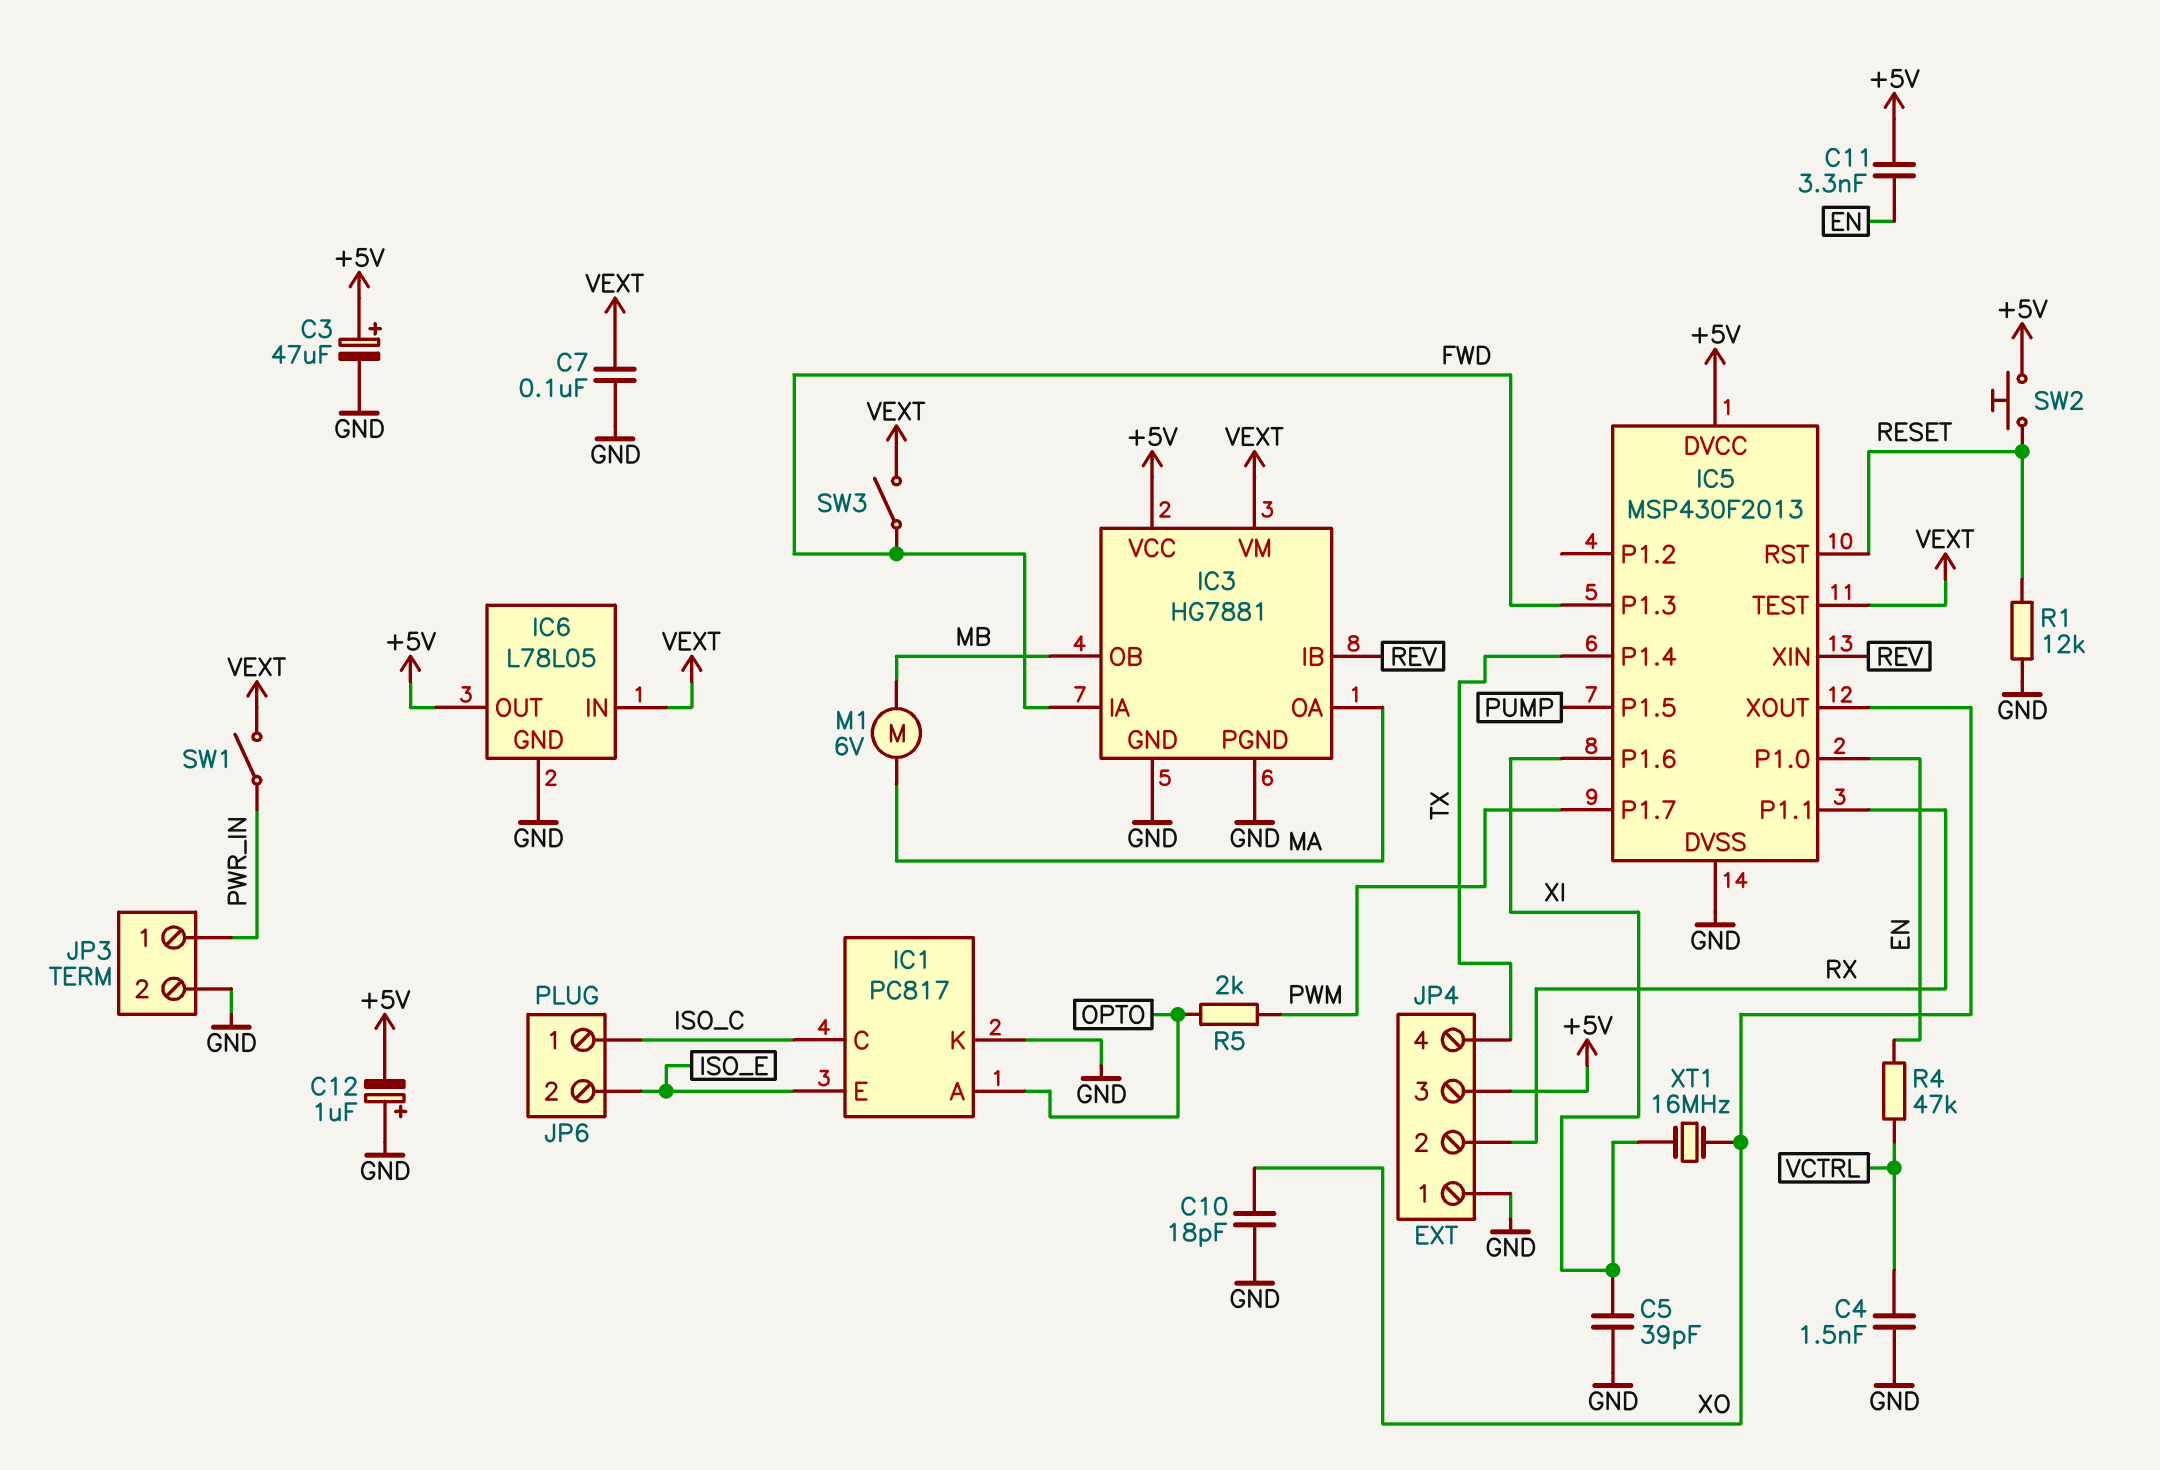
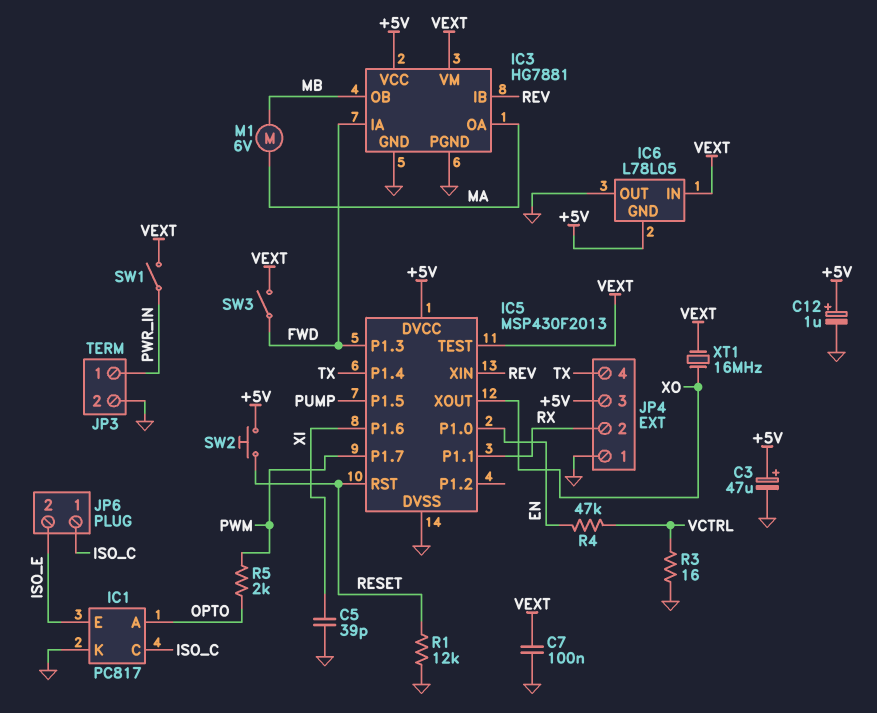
C4: 1.5nF (GND, VCTRL) -> none
C10: 18pF (GND, XO) -> none
C11: 3.3nF (+5V, EN) -> none
C12: 1uF (plus GND, minus +5V) -> 1uF (plus +5V, minus GND)
IC6 pin GND: GND -> +5V
IC6 pin OUT: +5V -> GND
R3: none -> 16 (GND, VCTRL)
XT1: 16MHz (XI, XO) -> 16MHz (VEXT, XO)

